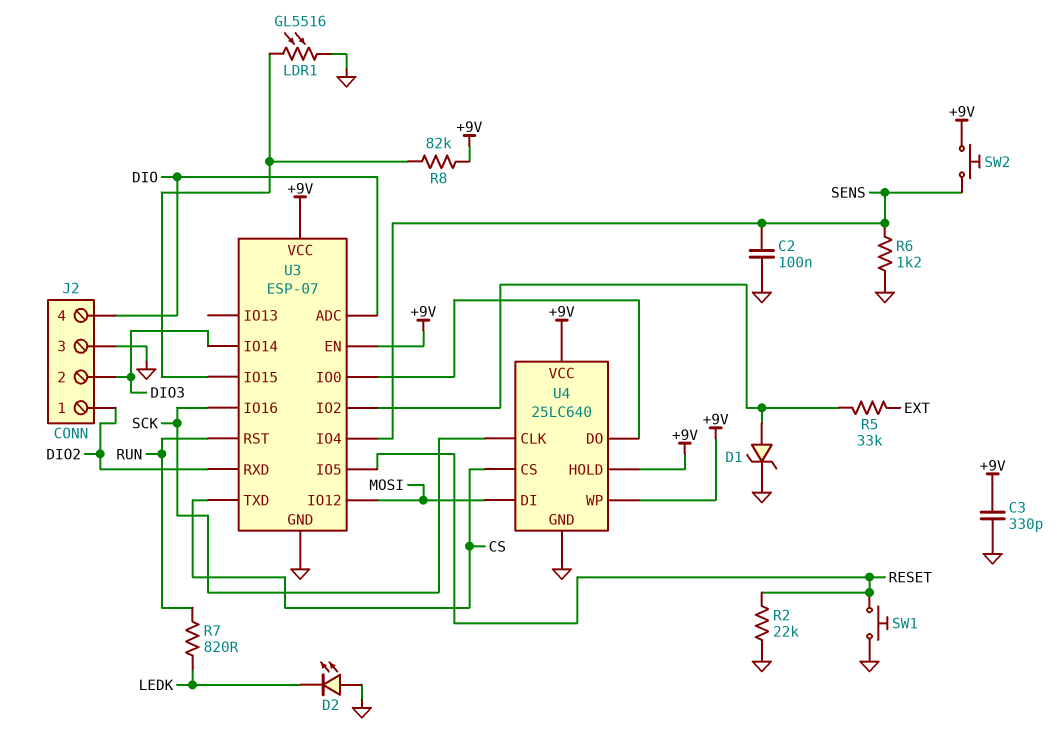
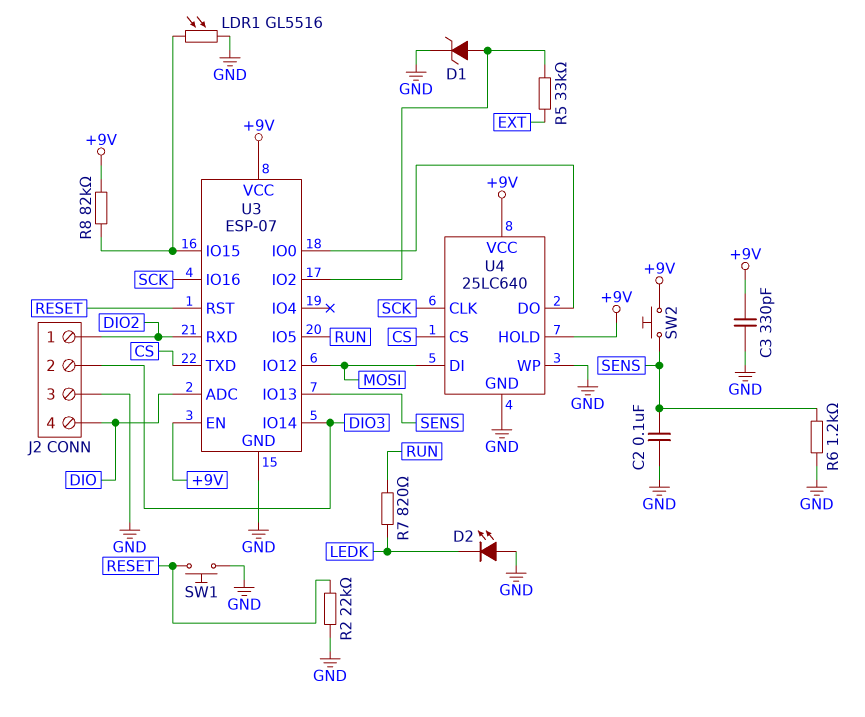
U3 pin IO4: SENS -> none
U3 pin IO5: RESET -> RUN
U3 pin IO13: none -> SENS
U3 pin RST: RUN -> RESET
U4 pin WP: +9V -> GND

